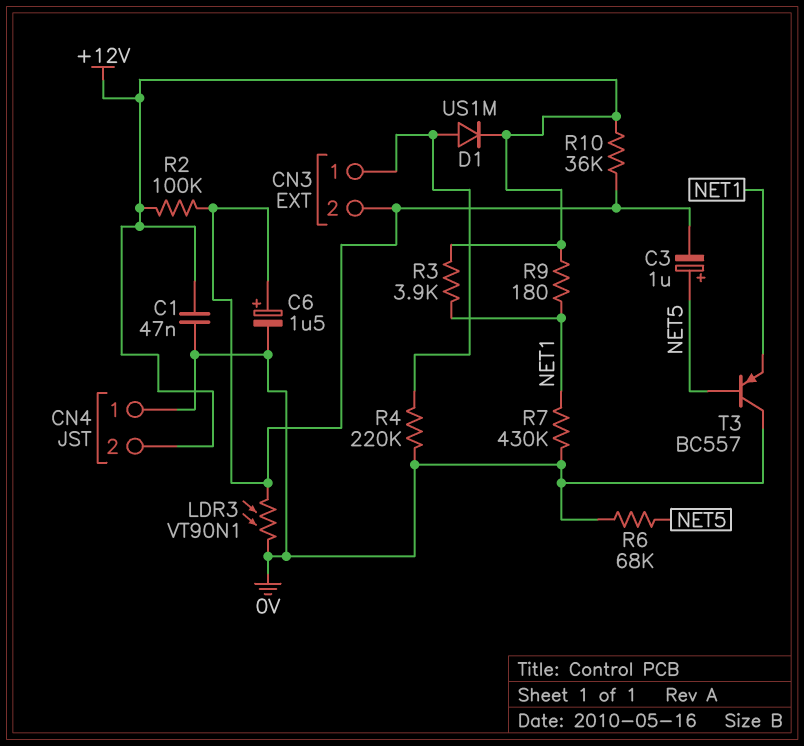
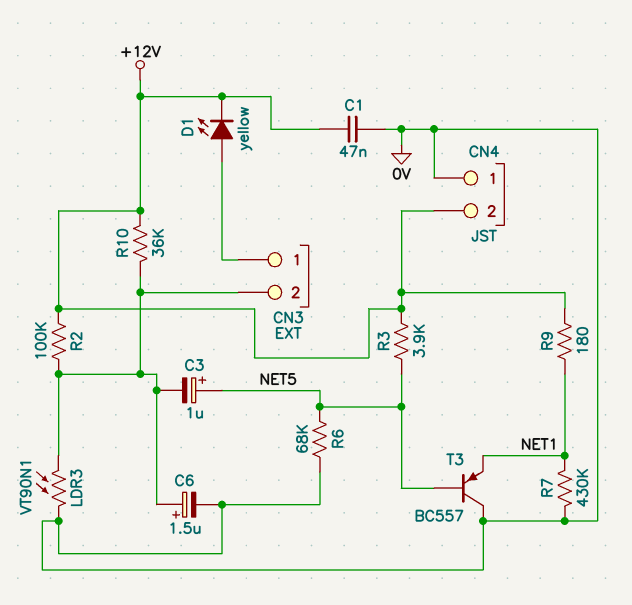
D1: diode US1M (A CN3/1, K +12V) -> LED yellow (A CN3/1, K +12V)
R3: 3.9k (+12V, NET1) -> 3.9k (+12V, NET5)
R4: 220k (0V, CN3/1) -> none

